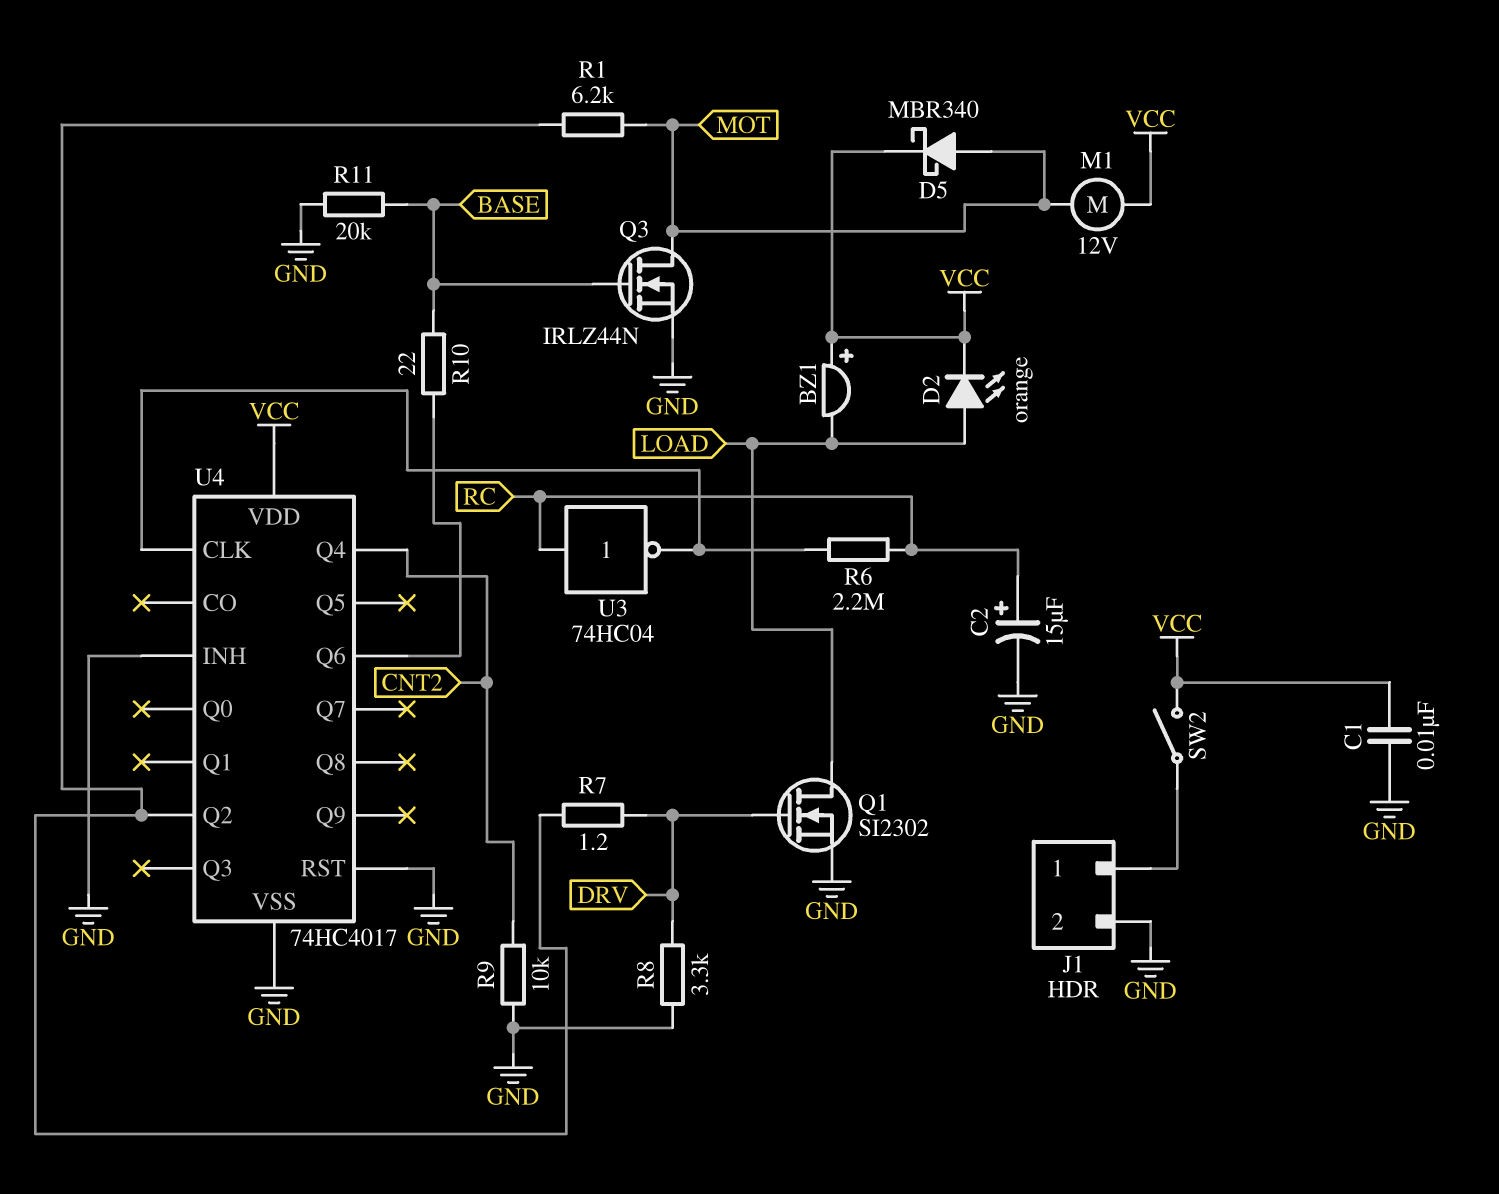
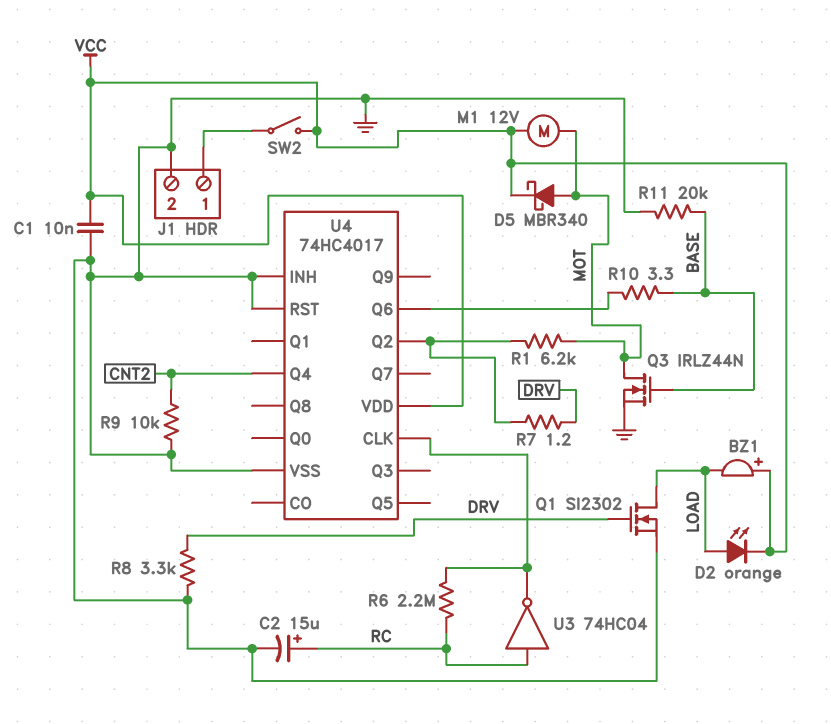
R10: 22 (BASE, U4/Q6) -> 3.3 (BASE, U4/Q6)

